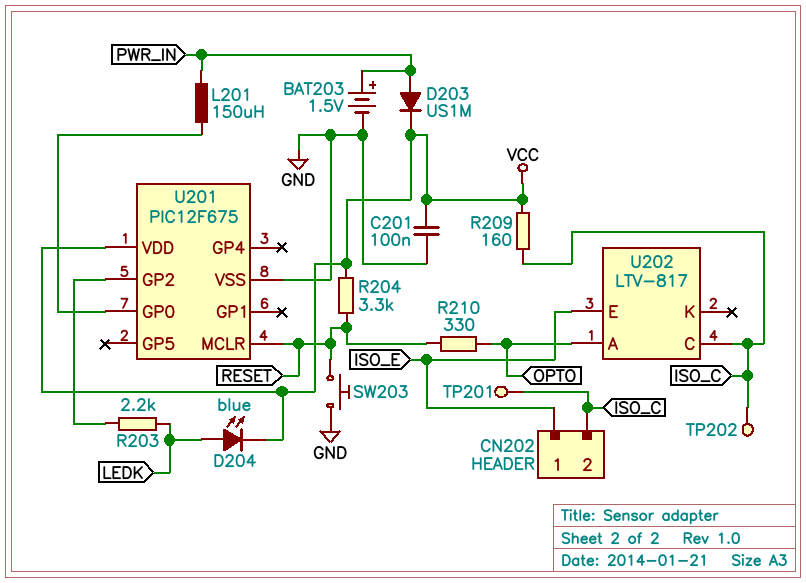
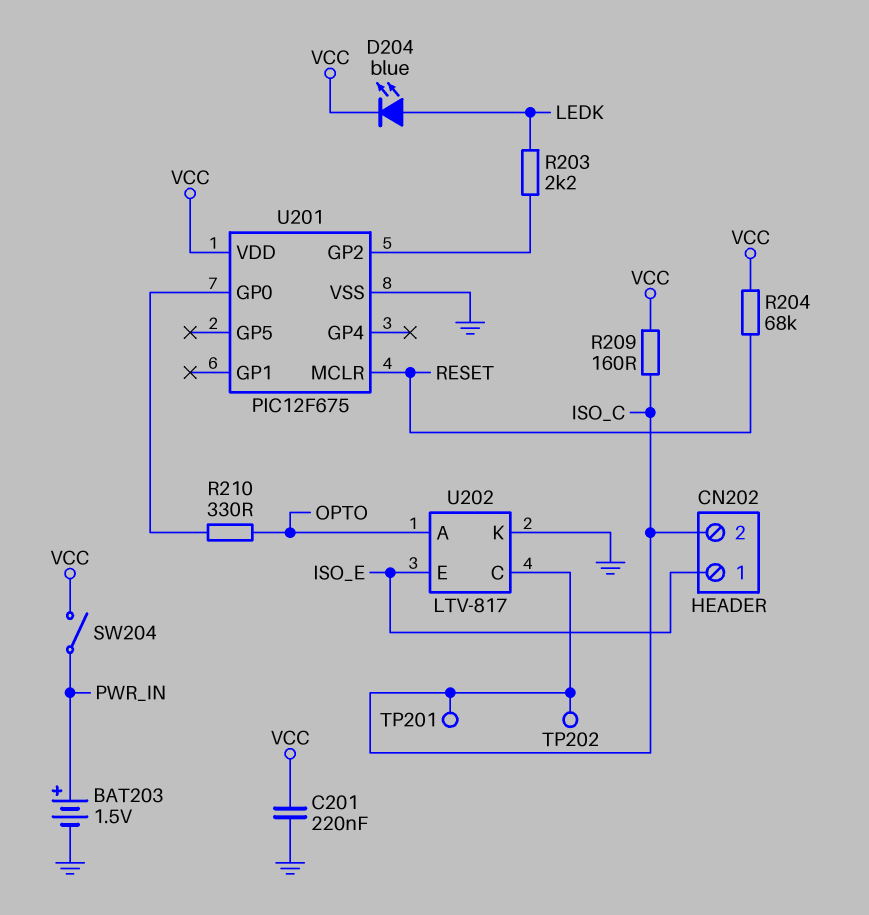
C201: 100nF (GND, VCC) -> 220nF (GND, VCC)
D203: diode US1M (A PWR_IN, K VCC) -> none
L201: 150uH (PWR_IN, U201/GP0) -> none
R204: 3.3k (RESET, VCC) -> 68k (RESET, VCC)
R210: 330 (OPTO, RESET) -> 330 (OPTO, U201/GP0)
SW203: button (GND, RESET) -> none
SW204: none -> switch (PWR_IN, VCC)
U202 pin K: none -> GND

